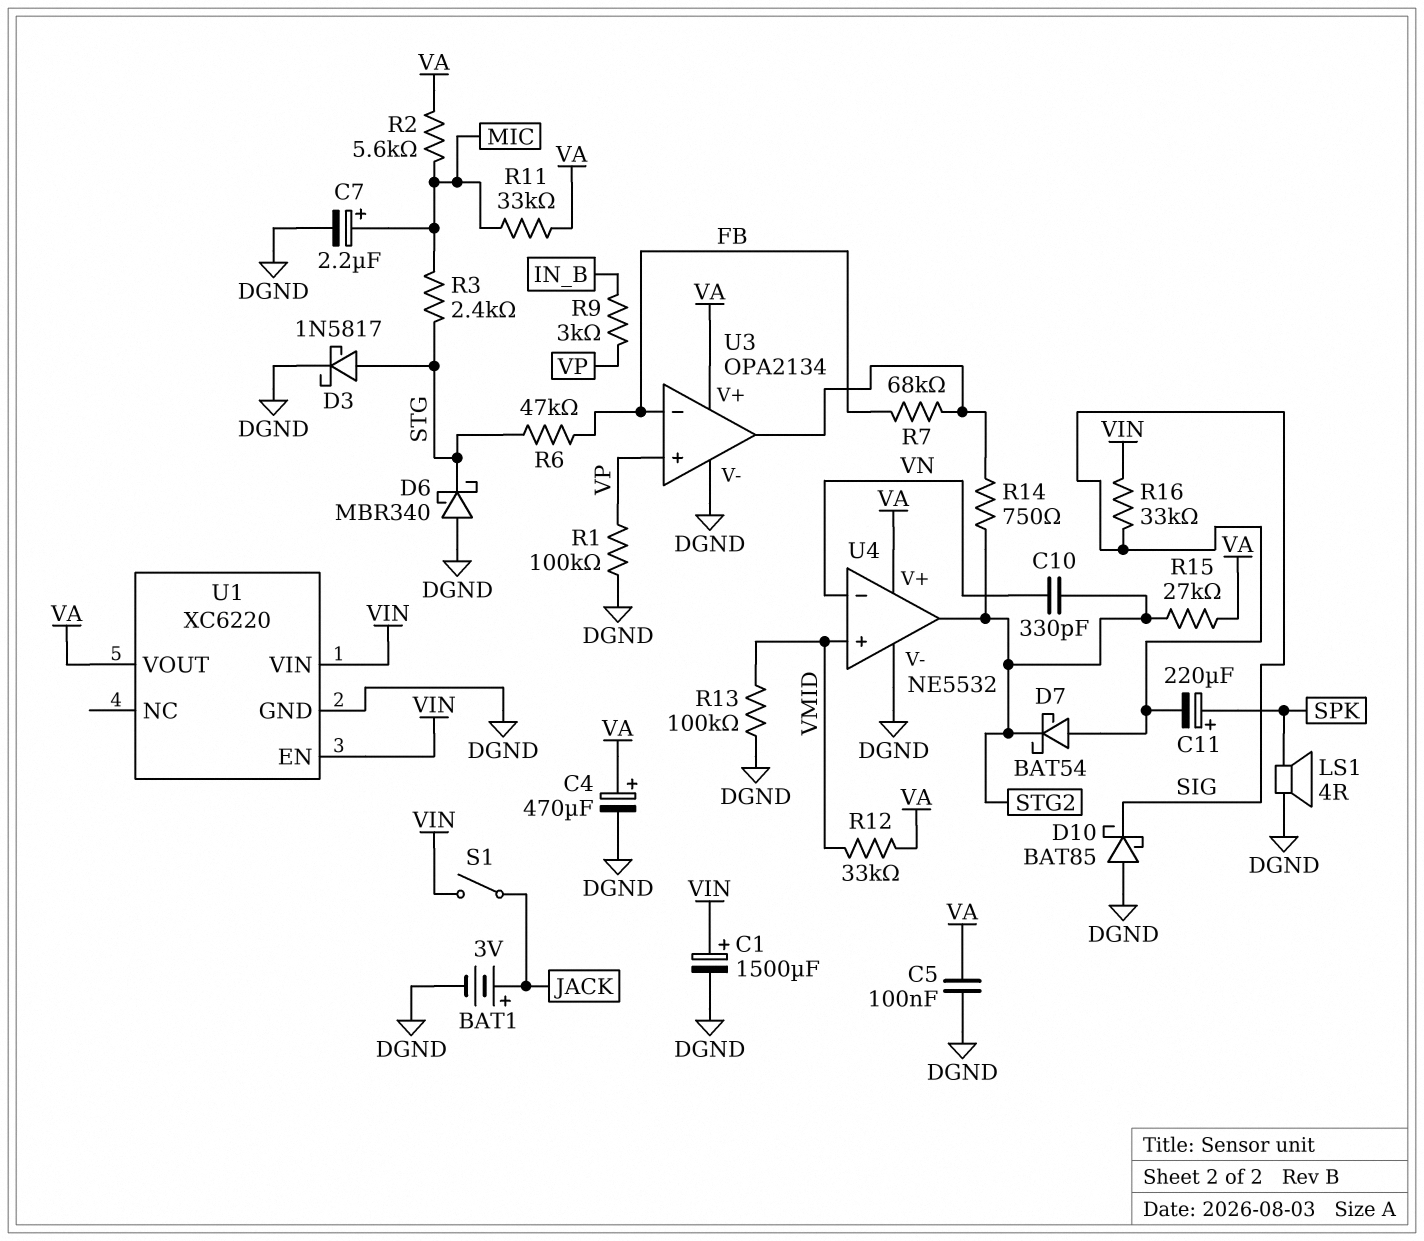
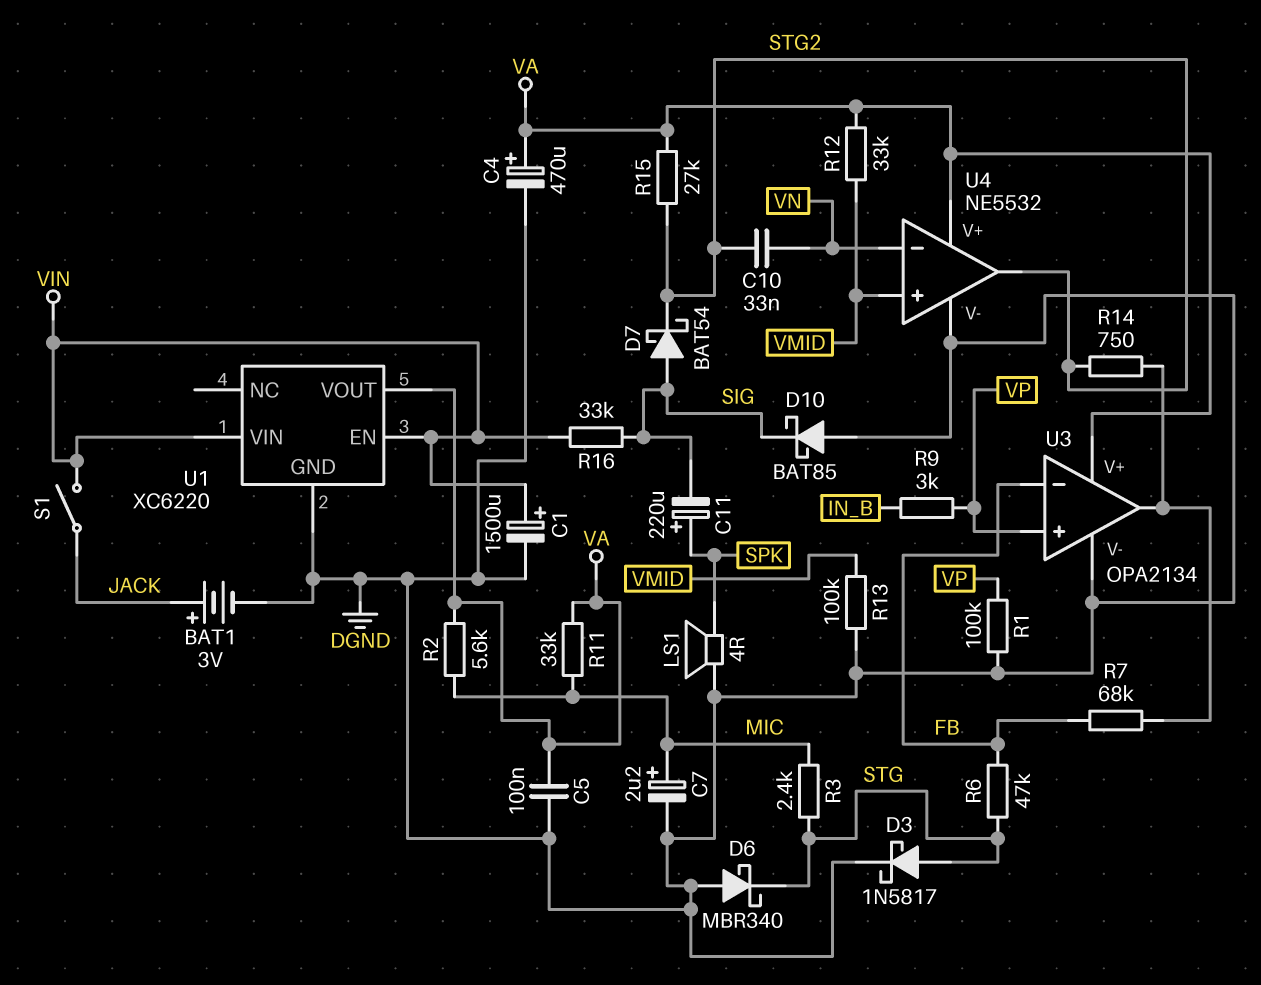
C10: 330pF (STG2, VN) -> 33nF (STG2, VN)

